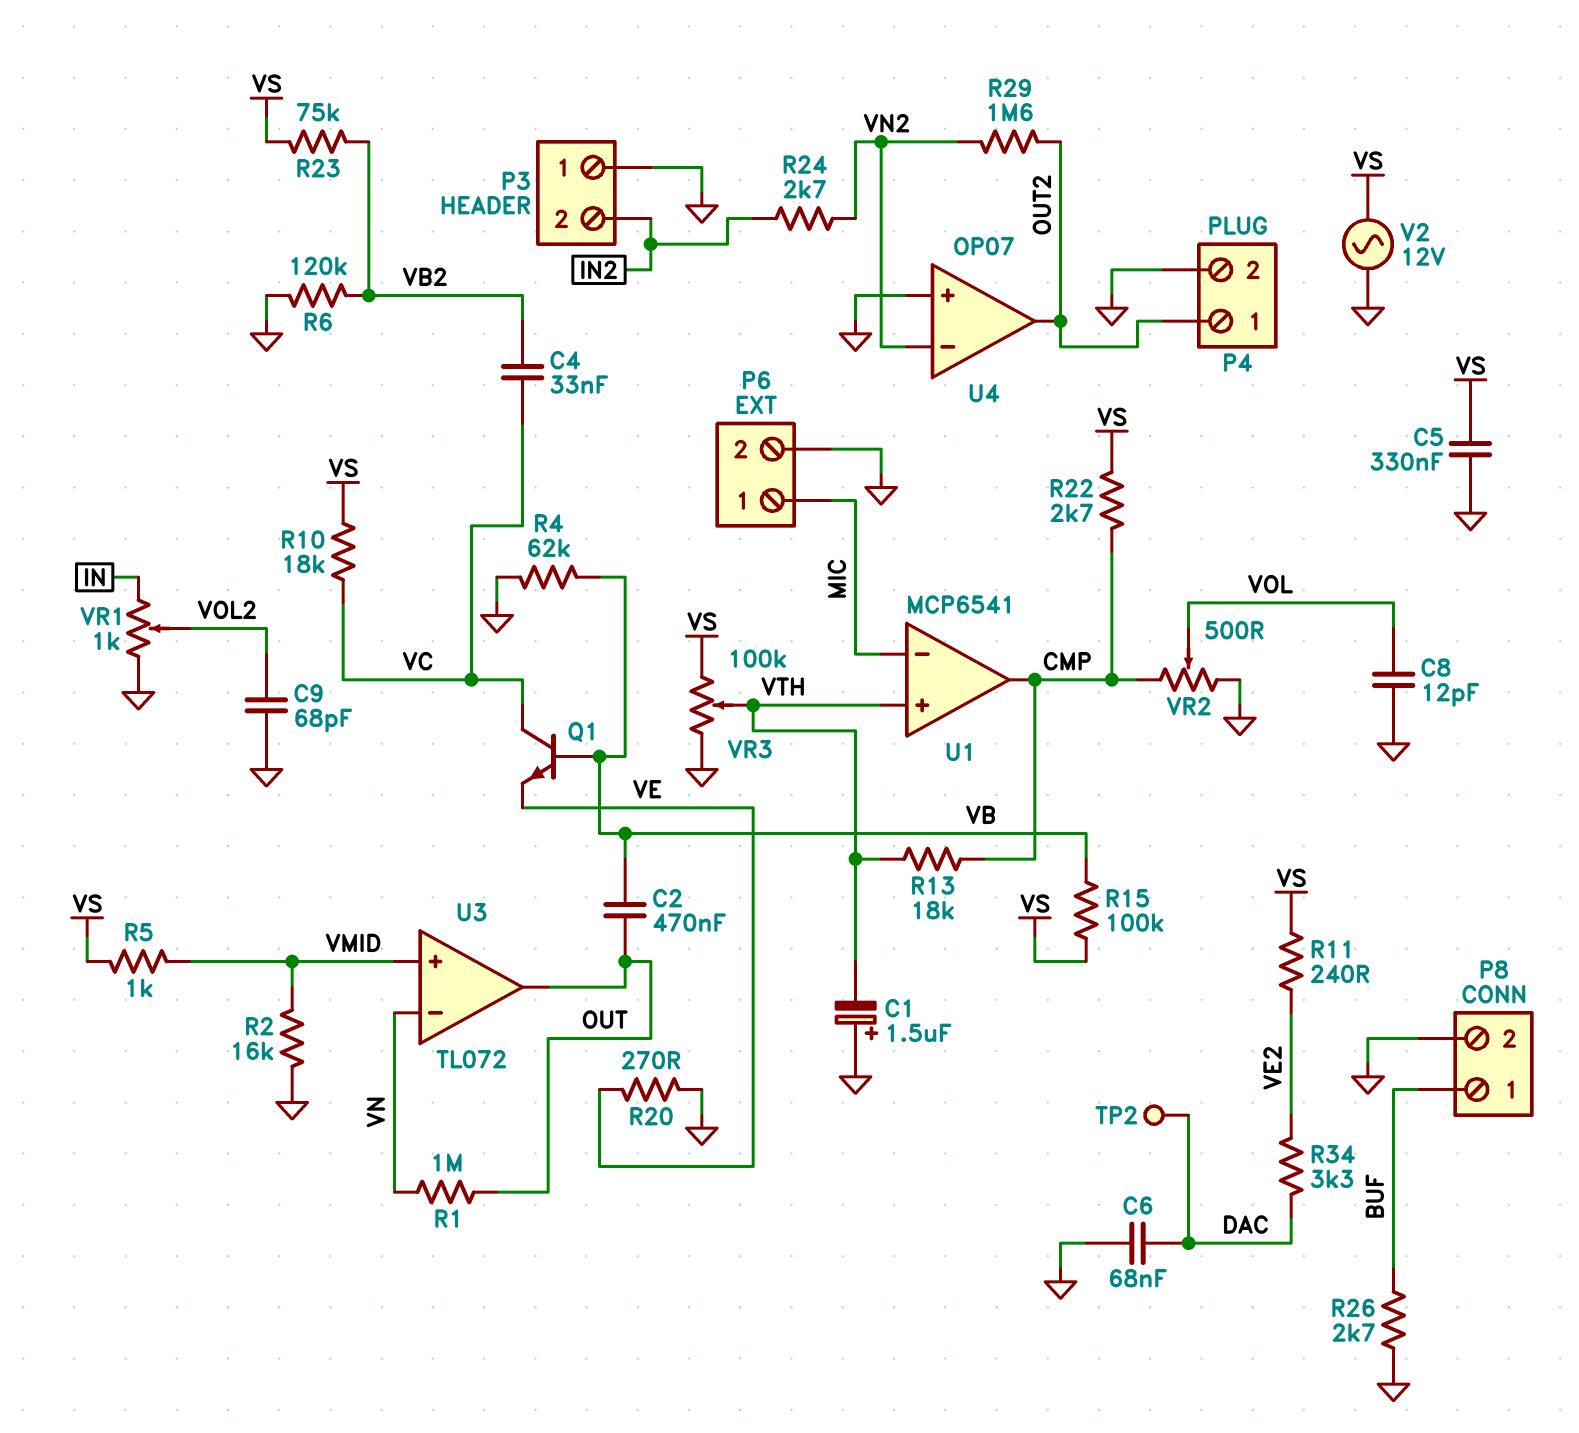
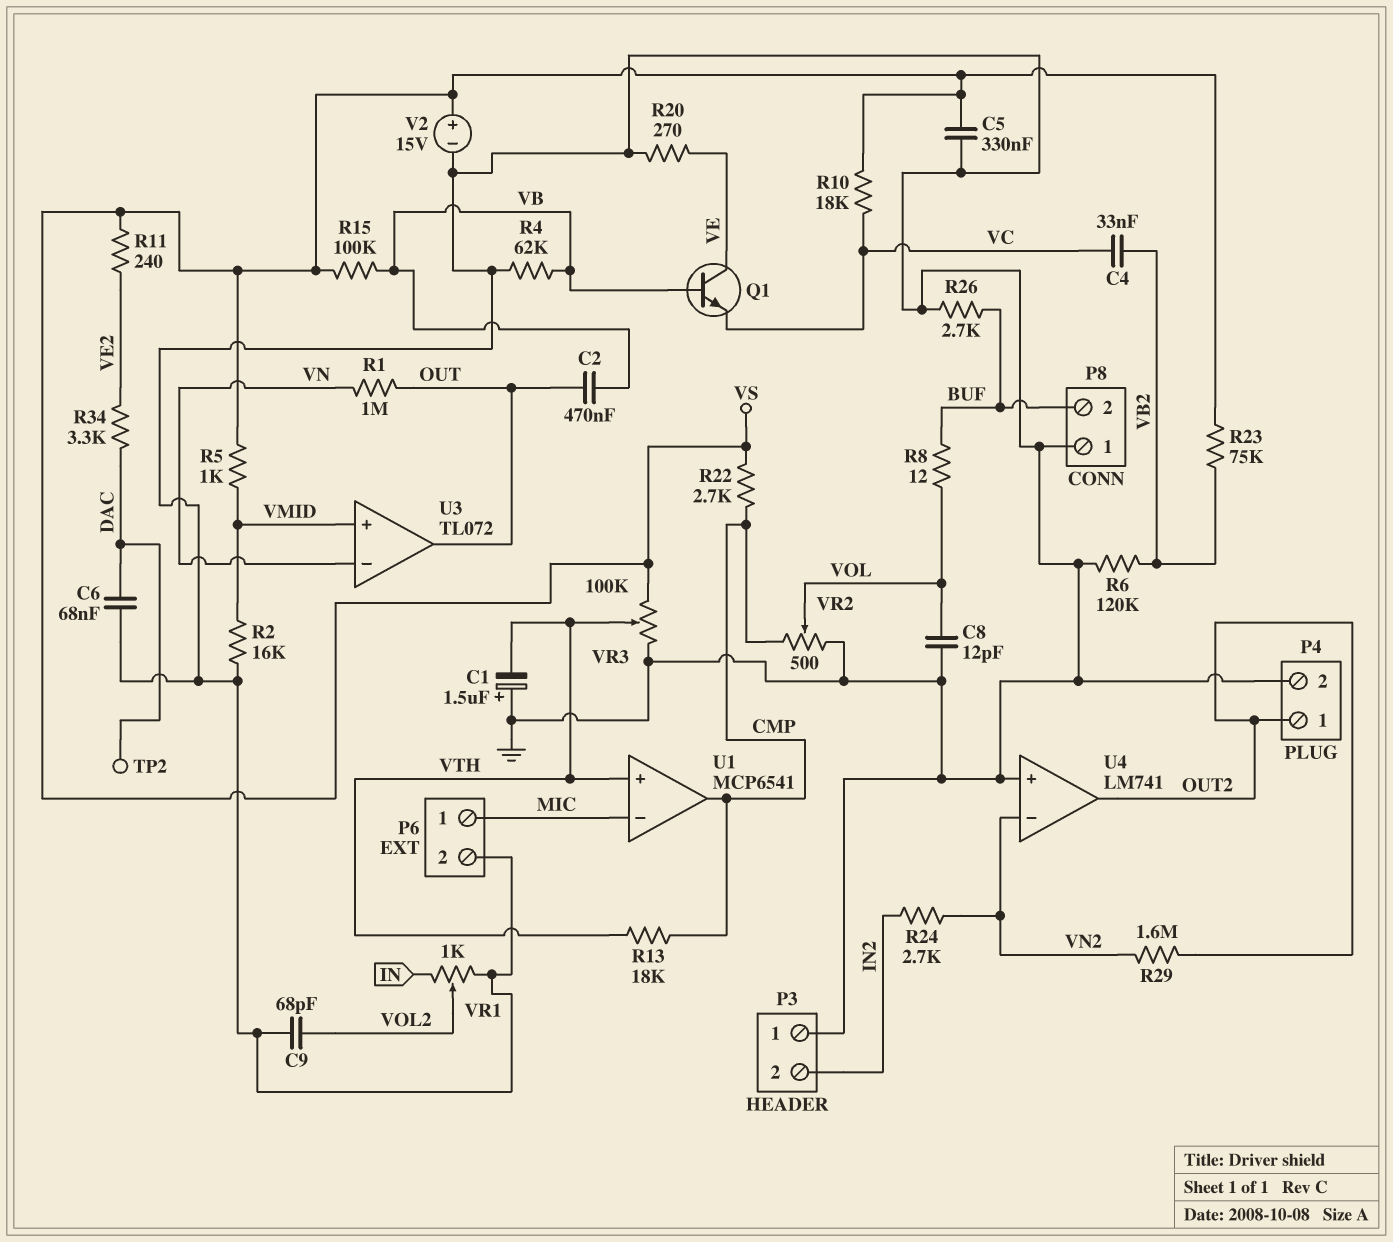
P8 pin 1: BUF -> GND
P8 pin 2: GND -> BUF
Q1: NPN (B VB, C VC, E VE) -> NPN (B VB, C VE, E VC)
R8: none -> 12 (BUF, VOL)
U4: OP07 -> LM741
V2: AC 12V (GND, VS) -> 15V (plus VS, minus GND)

